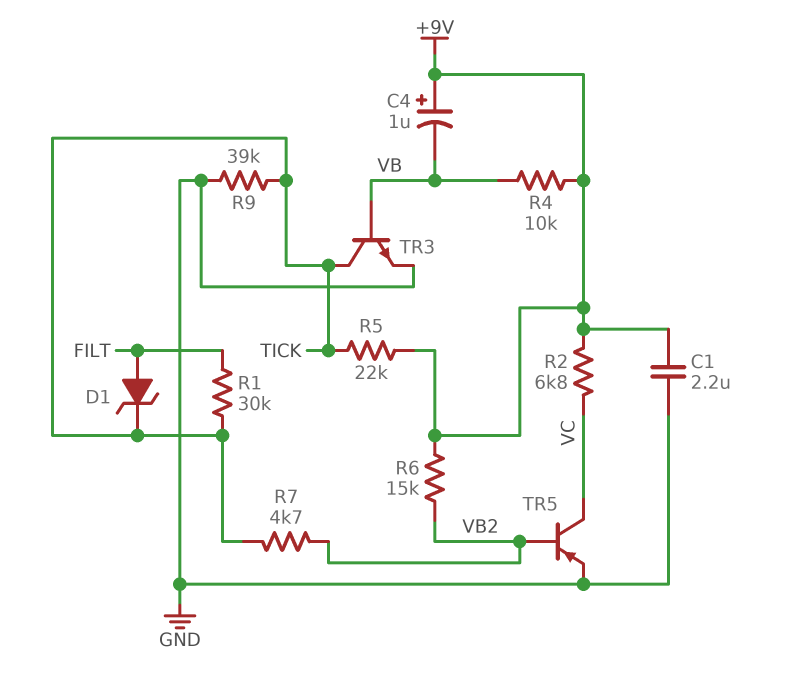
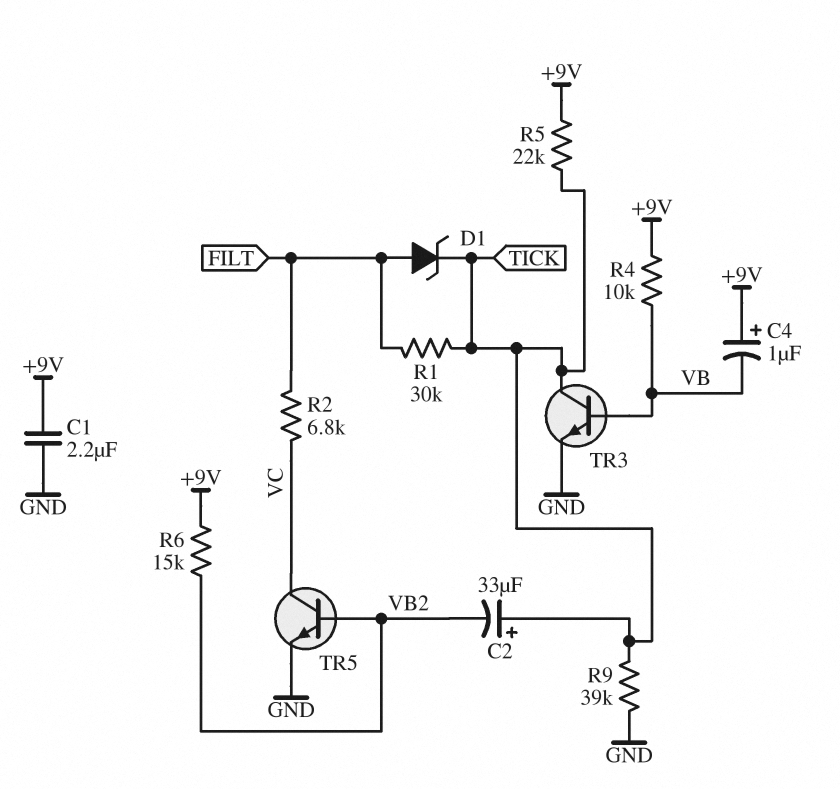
C2: none -> 33uF (plus TICK, minus VB2)
R2: 6.8k (+9V, VC) -> 6.8k (FILT, VC)
R7: 4.7k (TICK, VB2) -> none
TR5: PNP (B VB2, C VC, E GND) -> NPN (B VB2, C VC, E GND)

